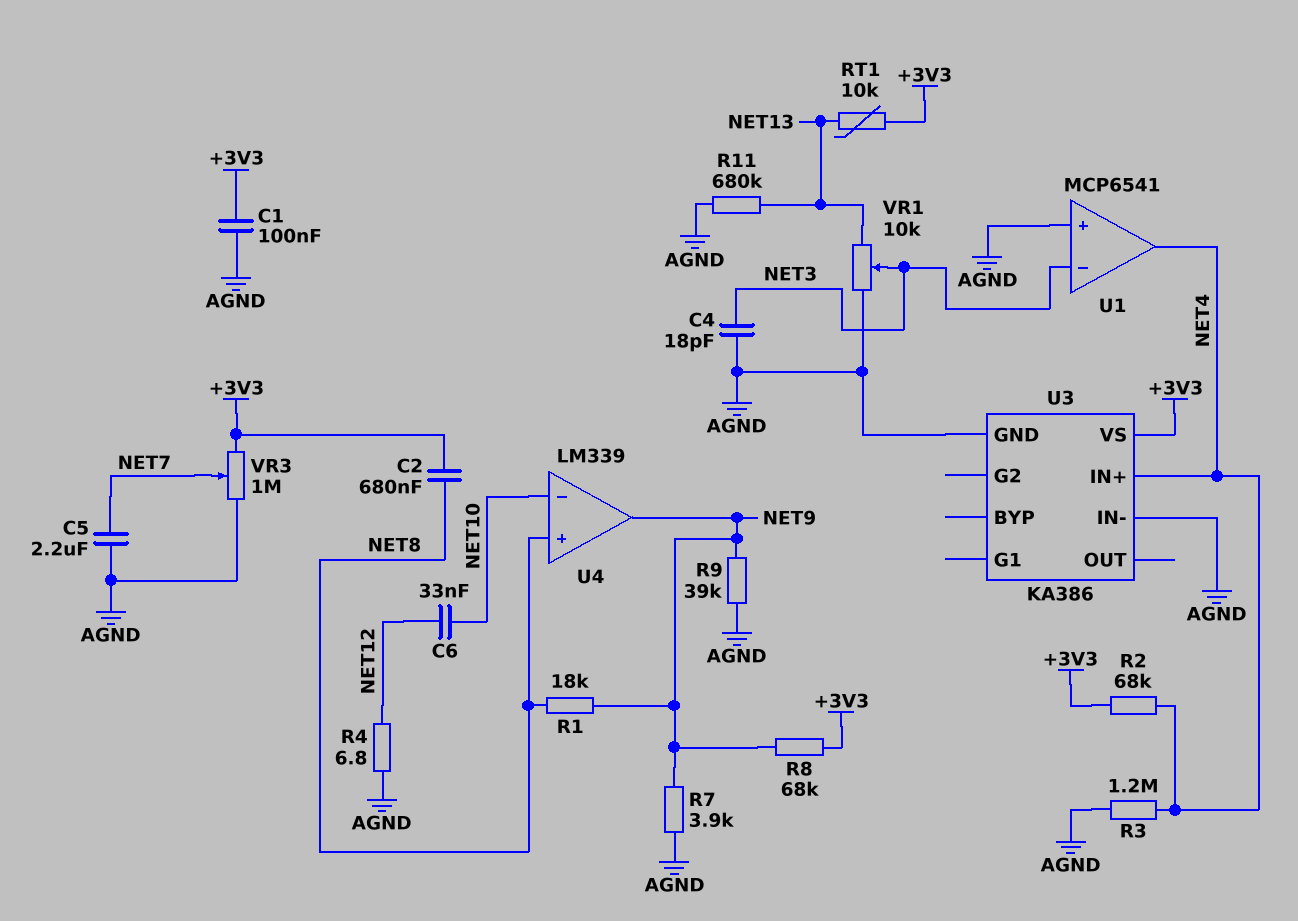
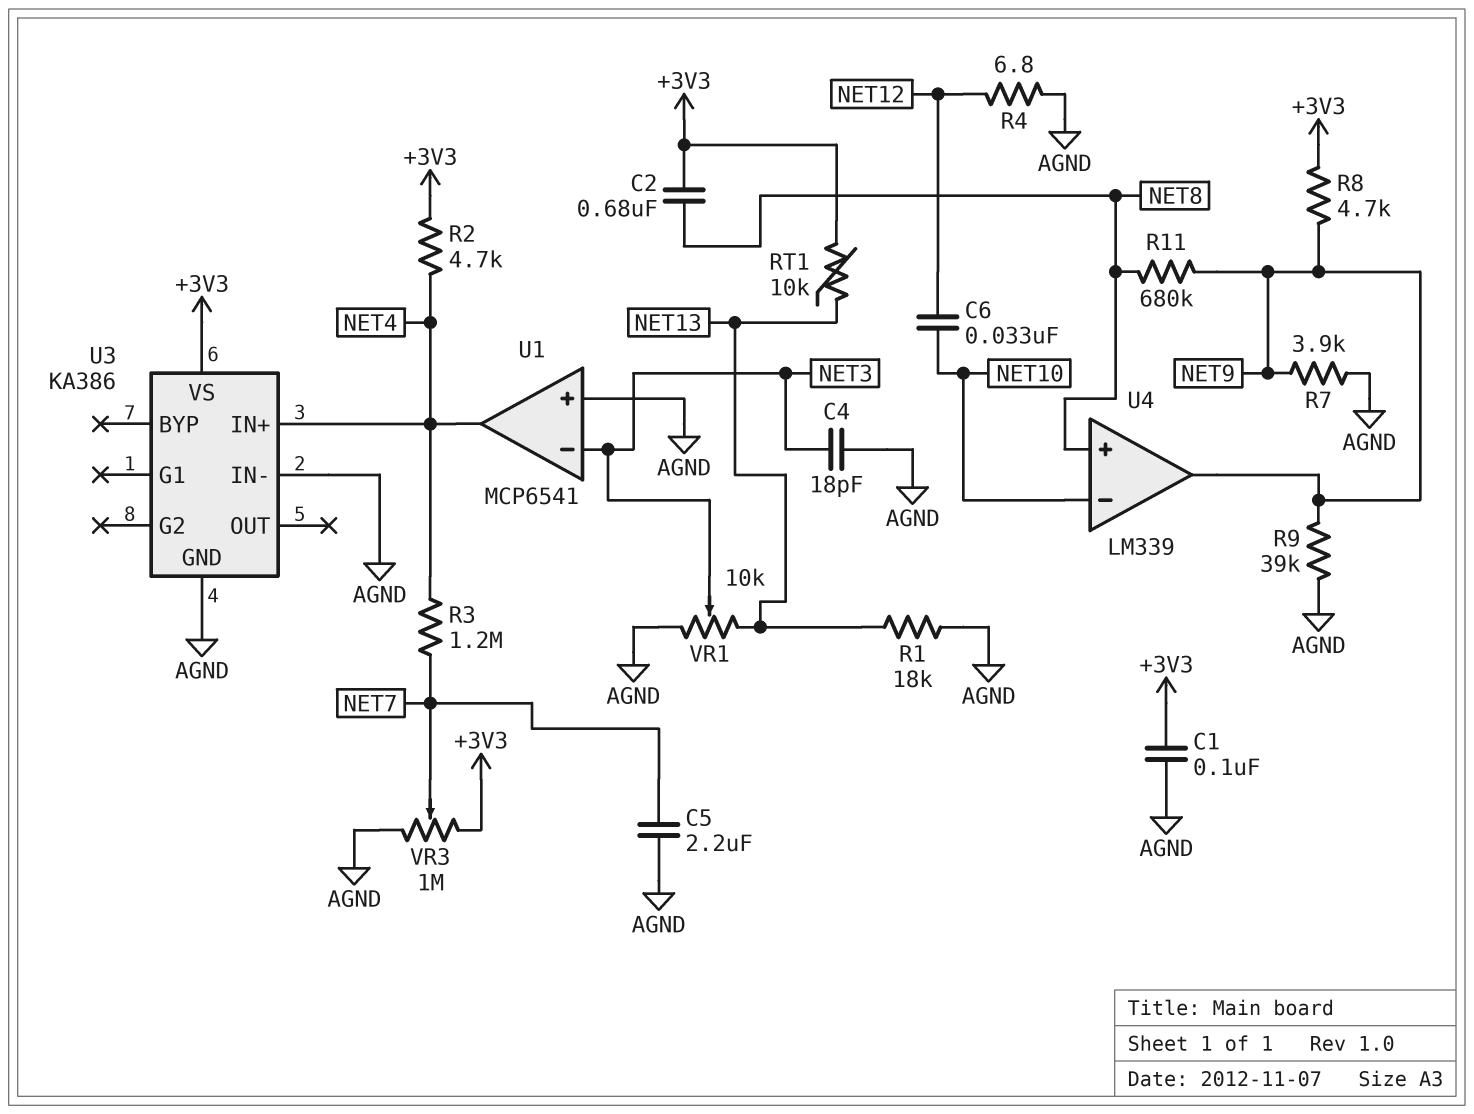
R1: 18k (NET8, NET9) -> 18k (AGND, NET13)
R2: 68k (+3V3, NET4) -> 4.7k (+3V3, NET4)
R3: 1.2M (AGND, NET4) -> 1.2M (NET4, NET7)
R8: 68k (+3V3, NET9) -> 4.7k (+3V3, NET9)
R11: 680k (AGND, NET13) -> 680k (NET8, NET9)

